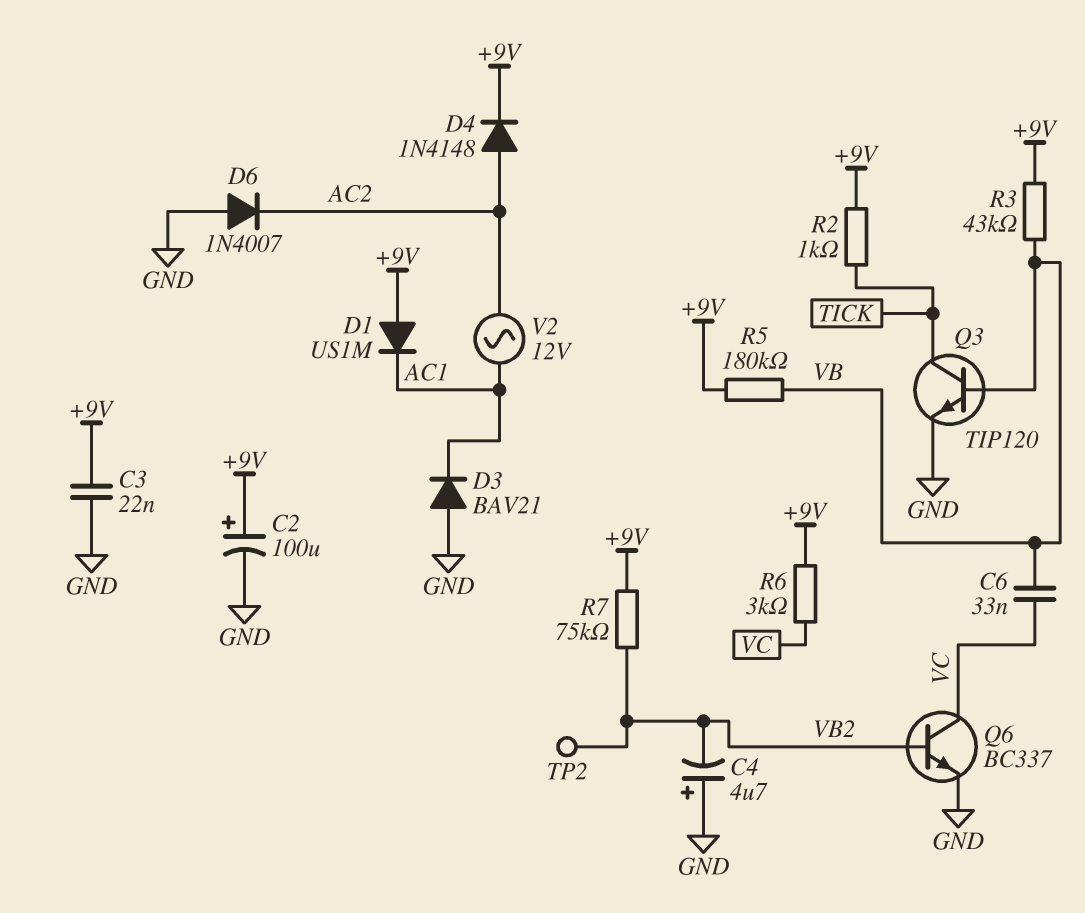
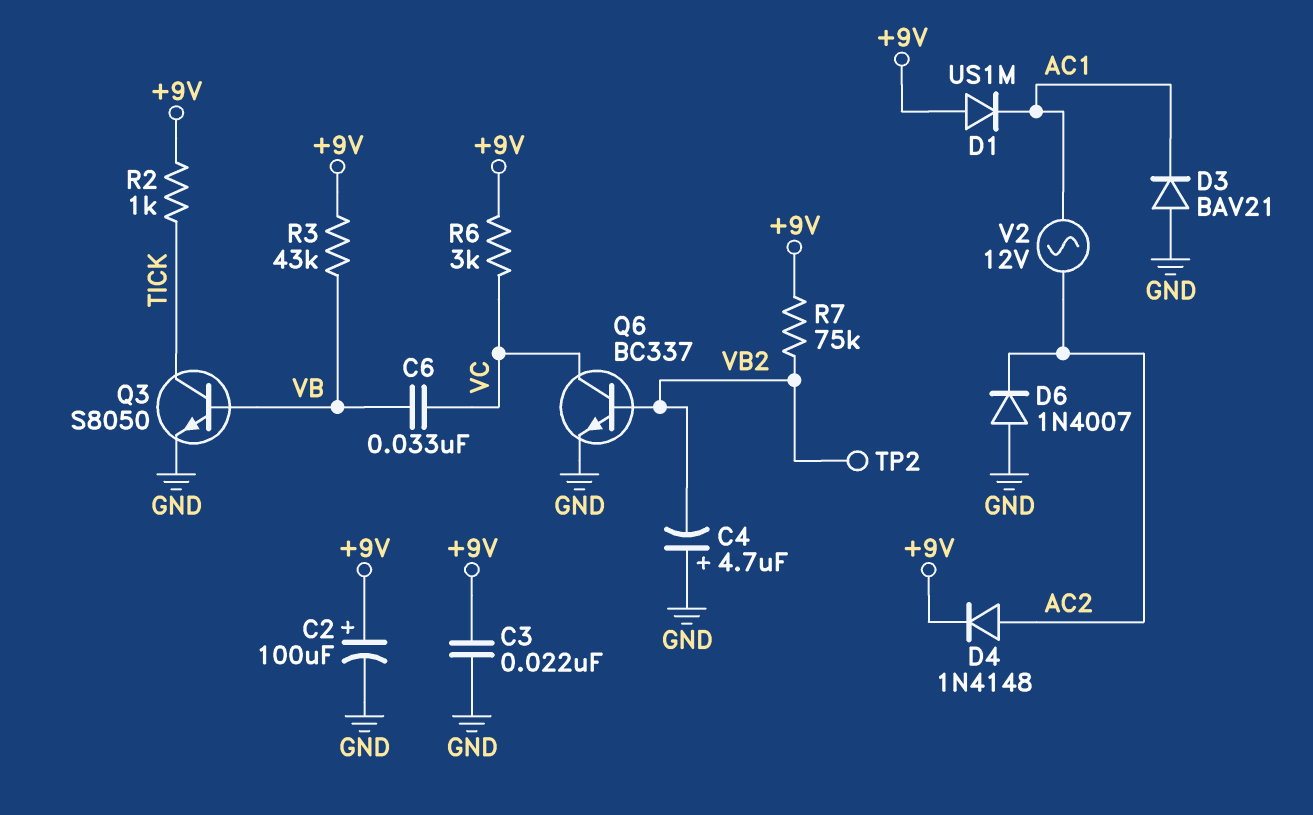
Q3: NPN TIP120 (B VB, C TICK, E GND) -> NPN S8050 (B VB, C TICK, E GND)
R5: 180k (+9V, VB) -> none

